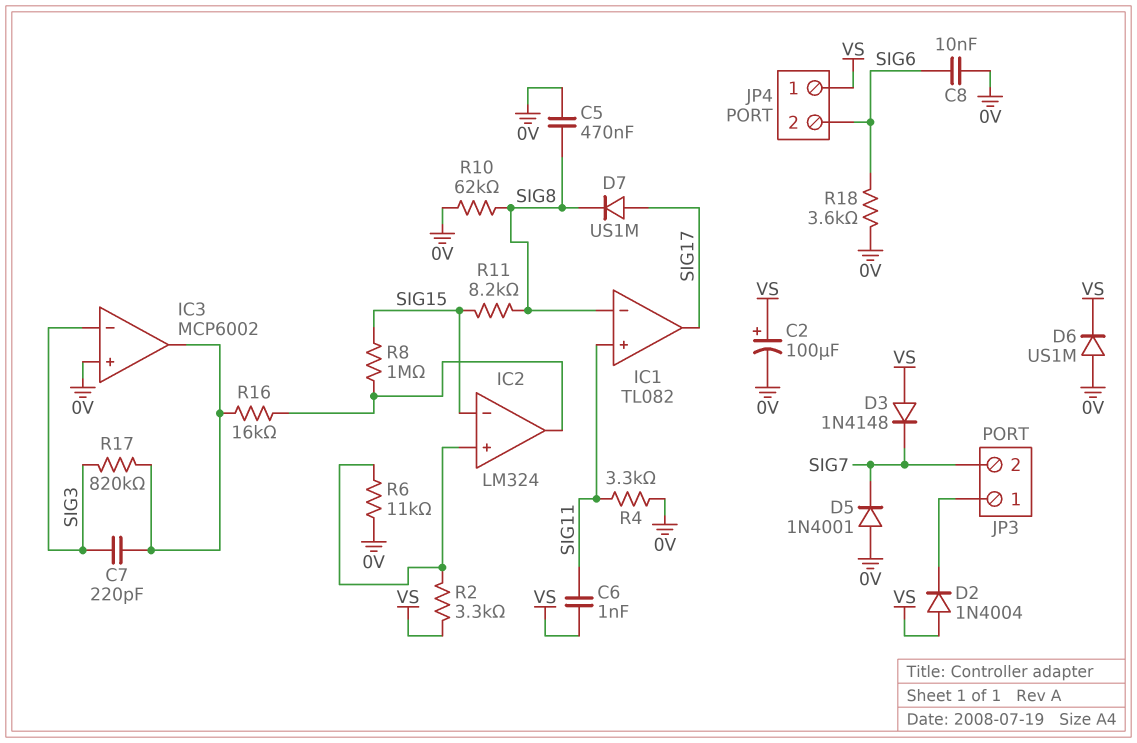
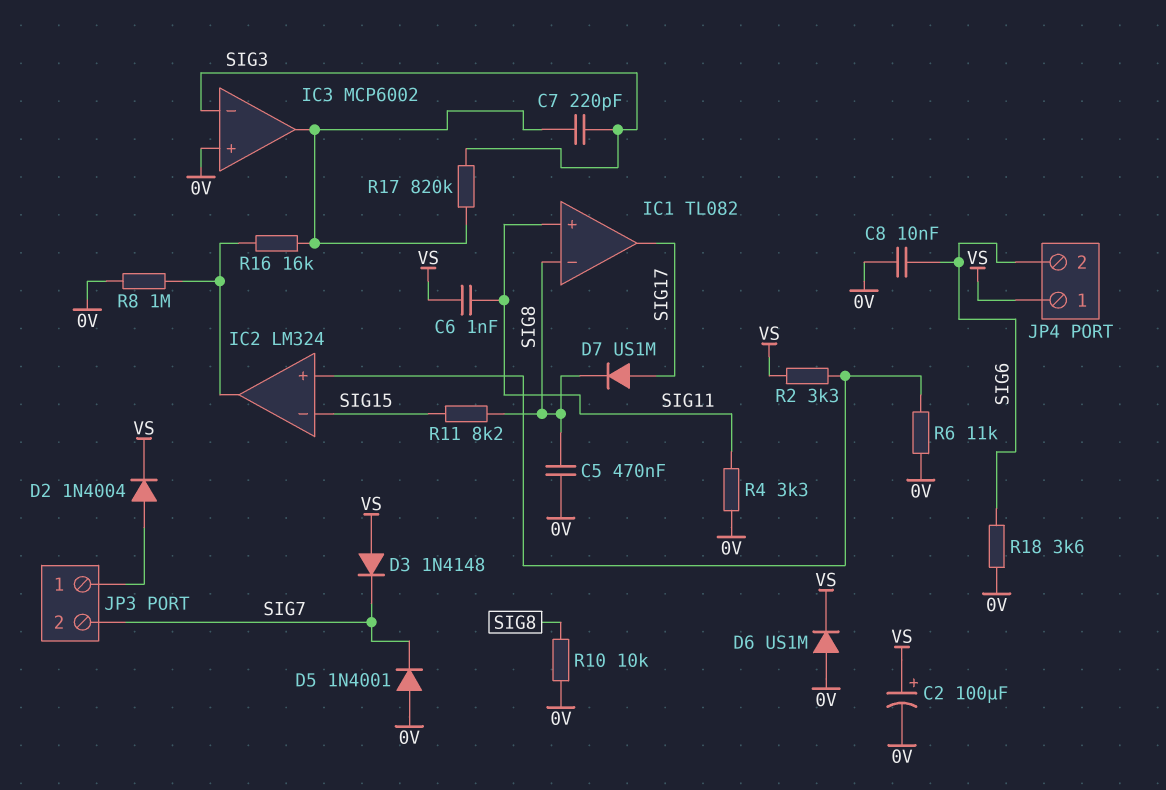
D2: diode 1N4004 (A VS, K JP3/1) -> diode 1N4004 (A JP3/1, K VS)
R8: 1M (IC2/out, SIG15) -> 1M (0V, IC2/out)
R10: 62k (0V, SIG8) -> 10k (0V, SIG8)

